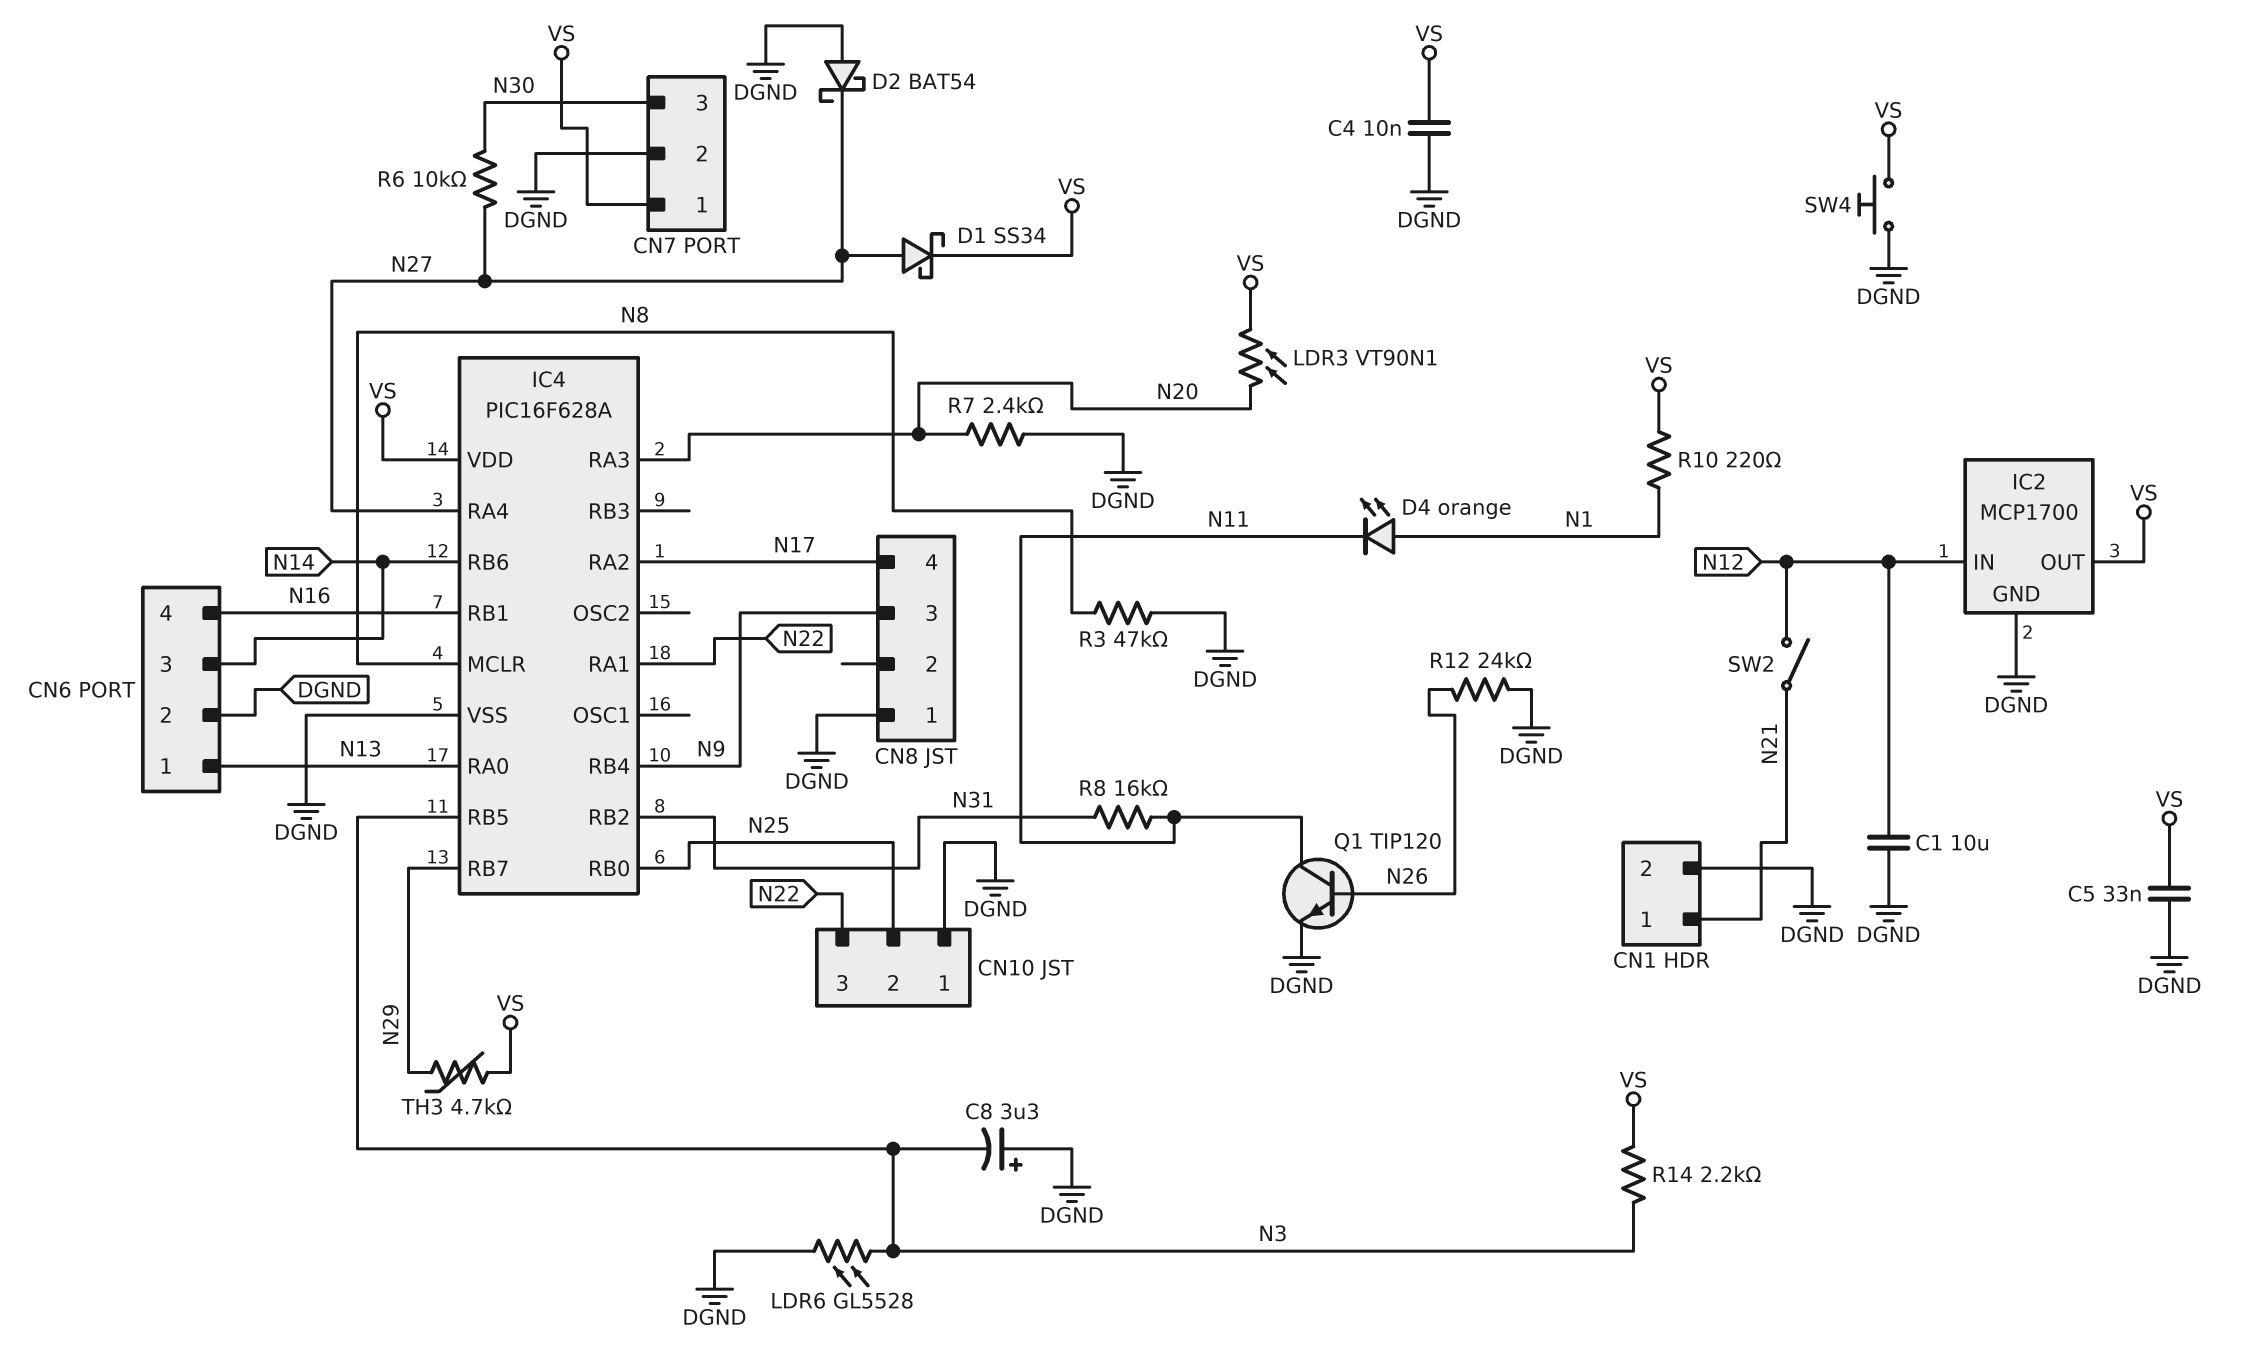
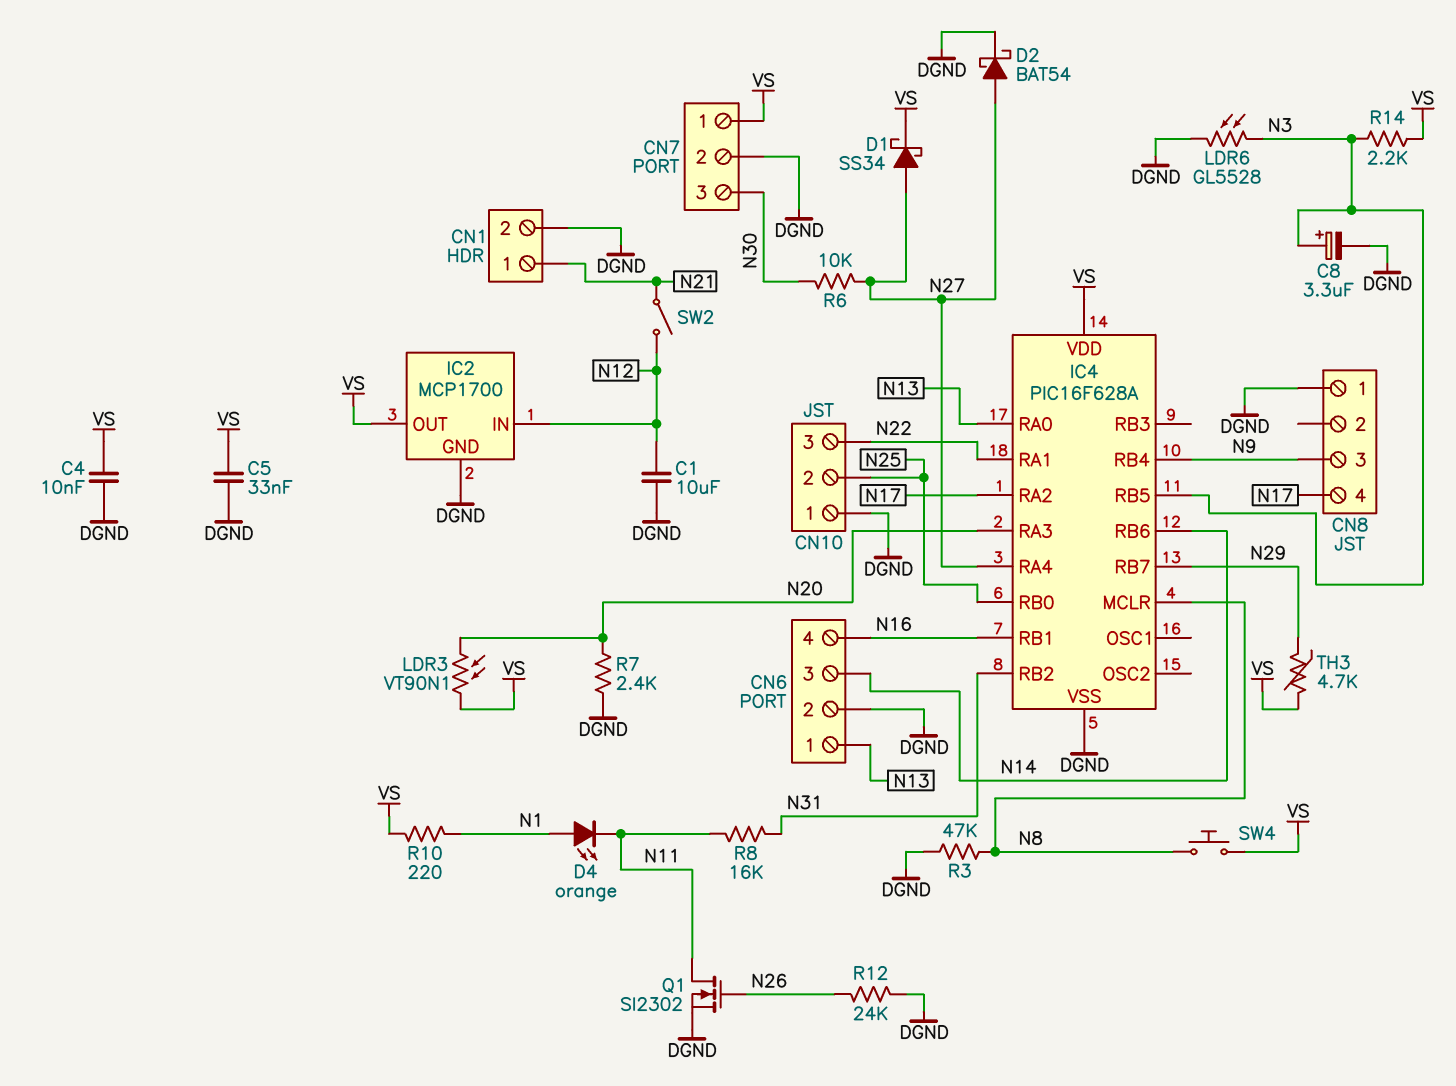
C8: 3.3uF (plus DGND, minus N3) -> 3.3uF (plus N3, minus DGND)
D2: schottky BAT54 (A DGND, K N27) -> schottky BAT54 (A N27, K DGND)
Q1: NPN TIP120 (B N26, C N11, E DGND) -> NMOS SI2302 (G N26, D N11, S DGND)
SW4: button (DGND, VS) -> button (N8, VS)

